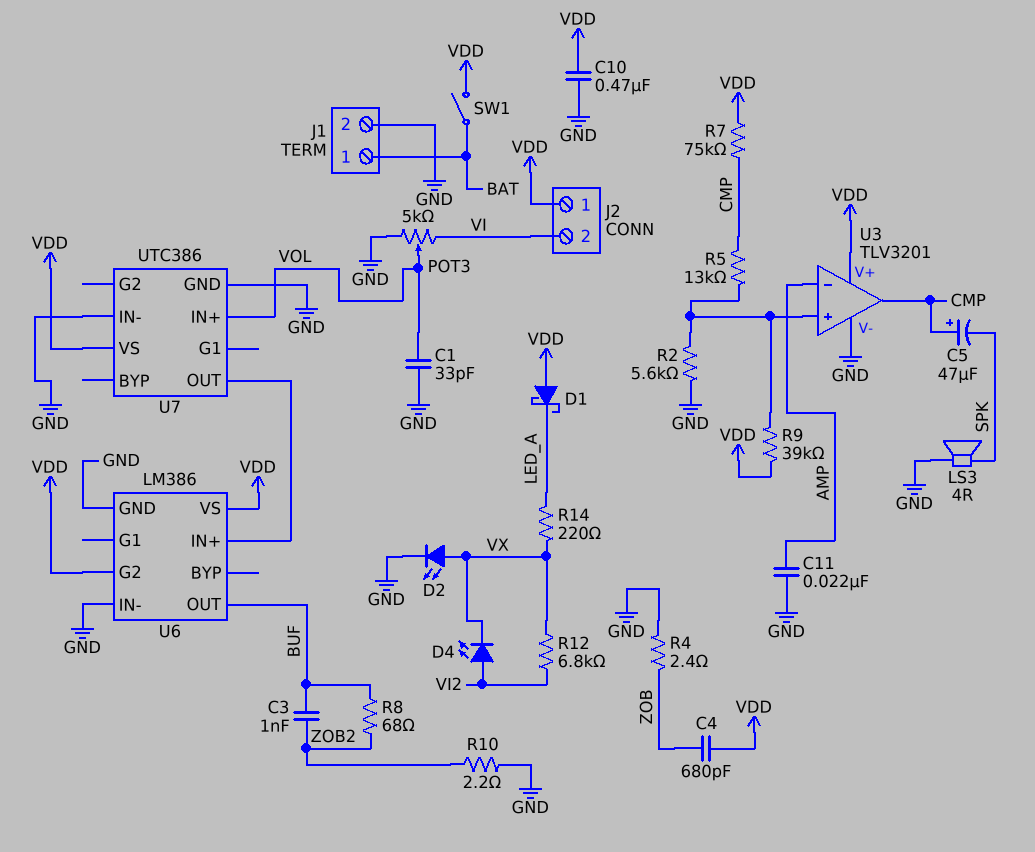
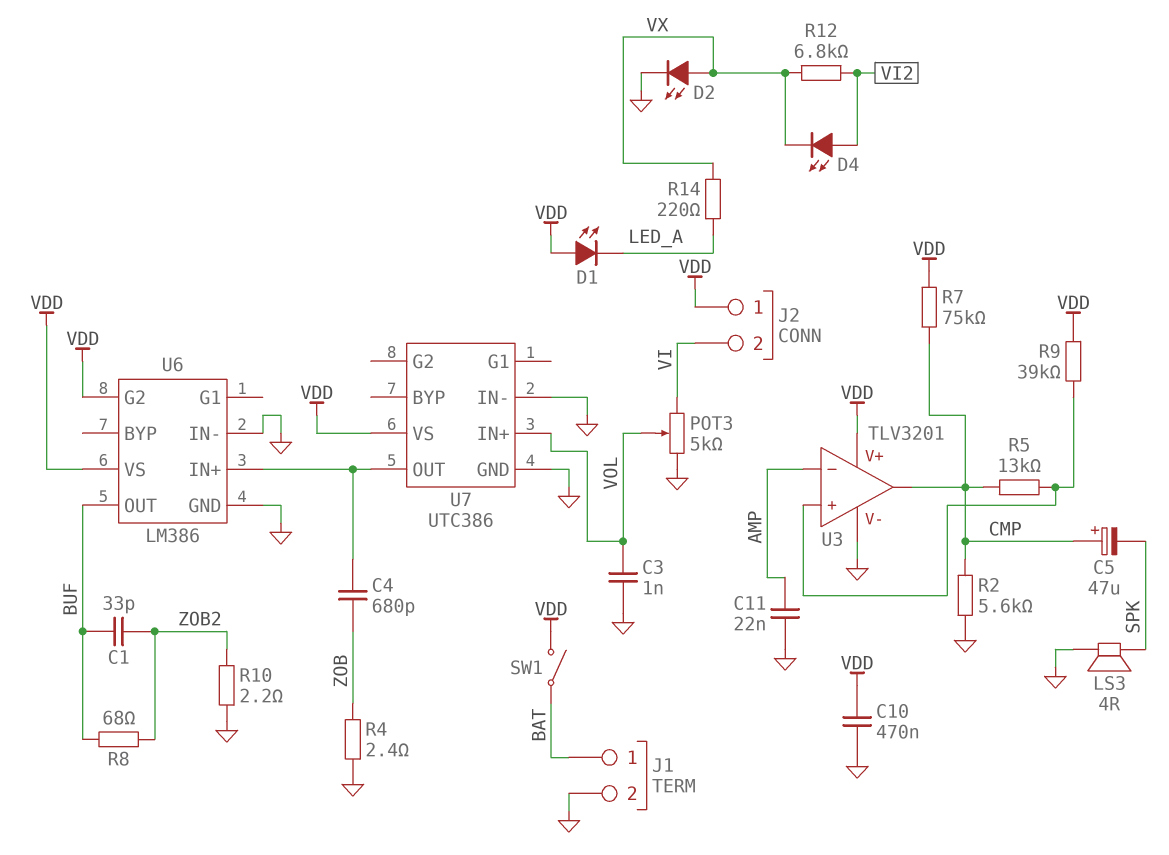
C1: 33pF (GND, VOL) -> 33pF (BUF, ZOB2)
C3: 1nF (BUF, ZOB2) -> 1nF (GND, VOL)
C4: 680pF (VDD, ZOB) -> 680pF (U6/IN+, ZOB)
D1: schottky (A VDD, K LED_A) -> LED (A VDD, K LED_A)
R2: 5.6k (GND, U3/in+) -> 5.6k (CMP, GND)

